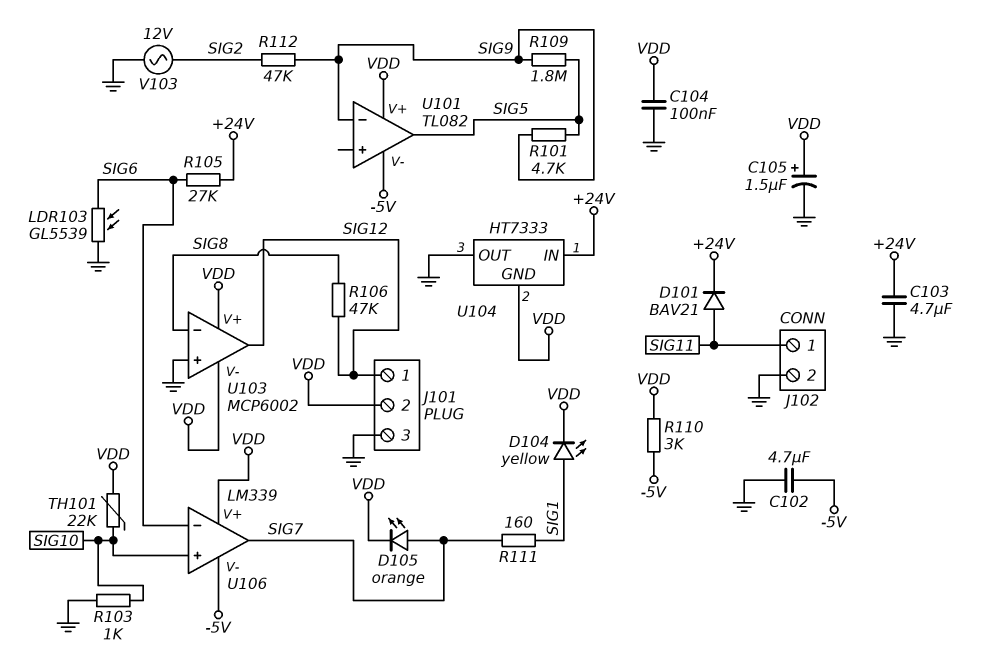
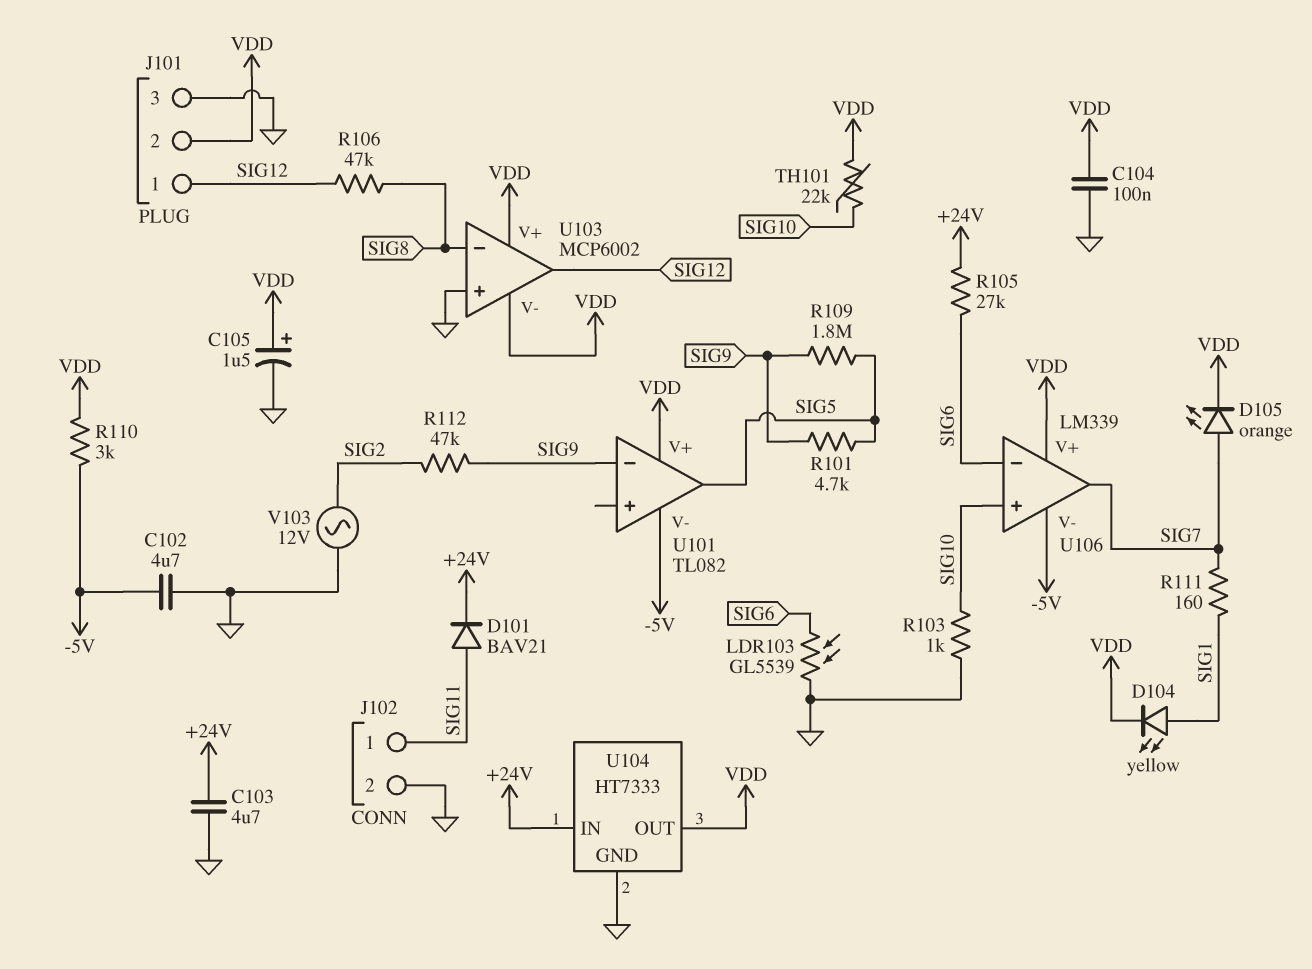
U104 pin GND: VDD -> GND
U104 pin OUT: GND -> VDD

